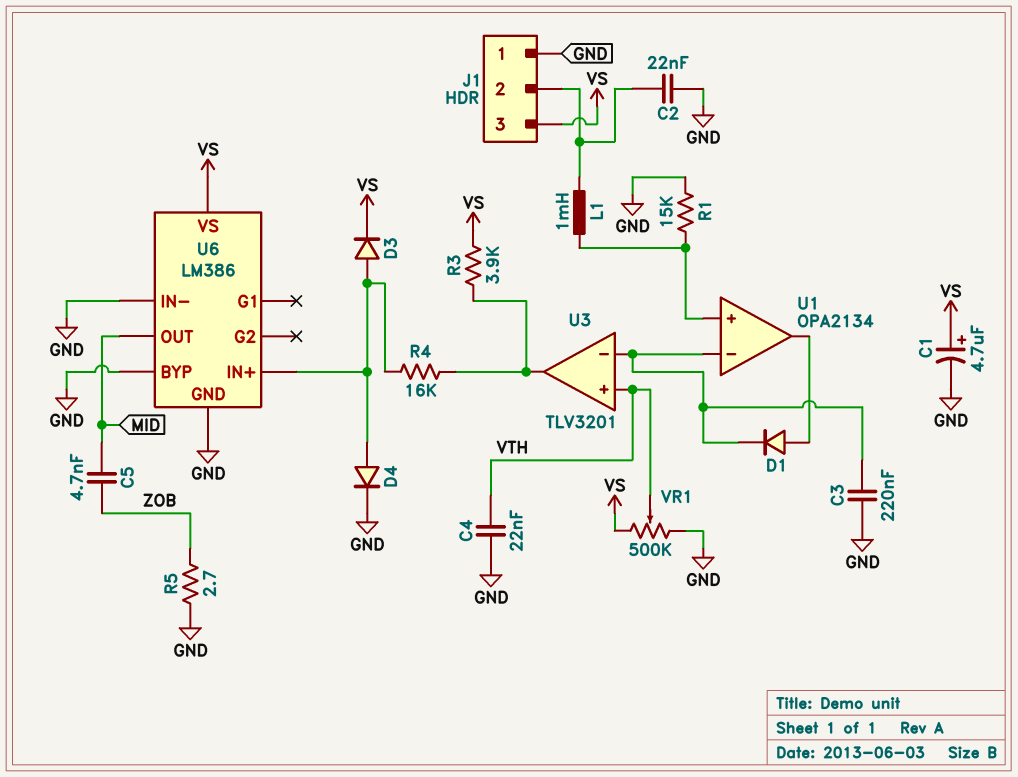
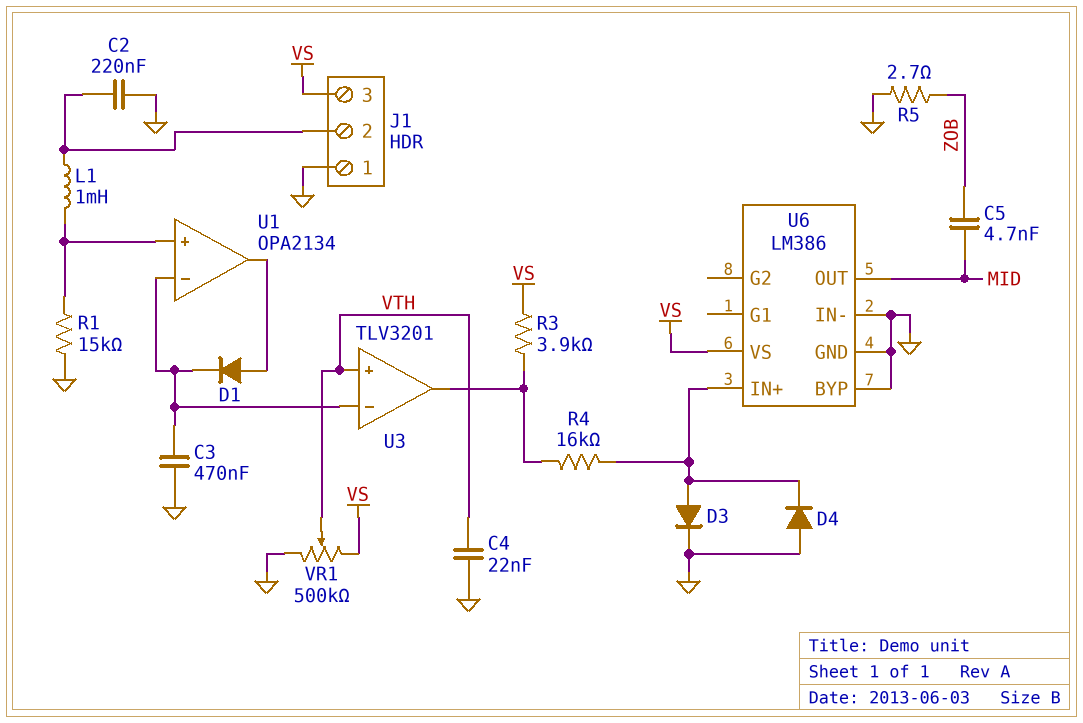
C1: 4.7uF (plus VS, minus GND) -> none
C2: 22nF (GND, J1/2) -> 220nF (GND, J1/2)
C3: 220nF (GND, U1/in-) -> 470nF (GND, U1/in-)
D3: diode (A U6/IN+, K VS) -> diode (A U6/IN+, K GND)
D4: diode (A U6/IN+, K GND) -> diode (A GND, K U6/IN+)

